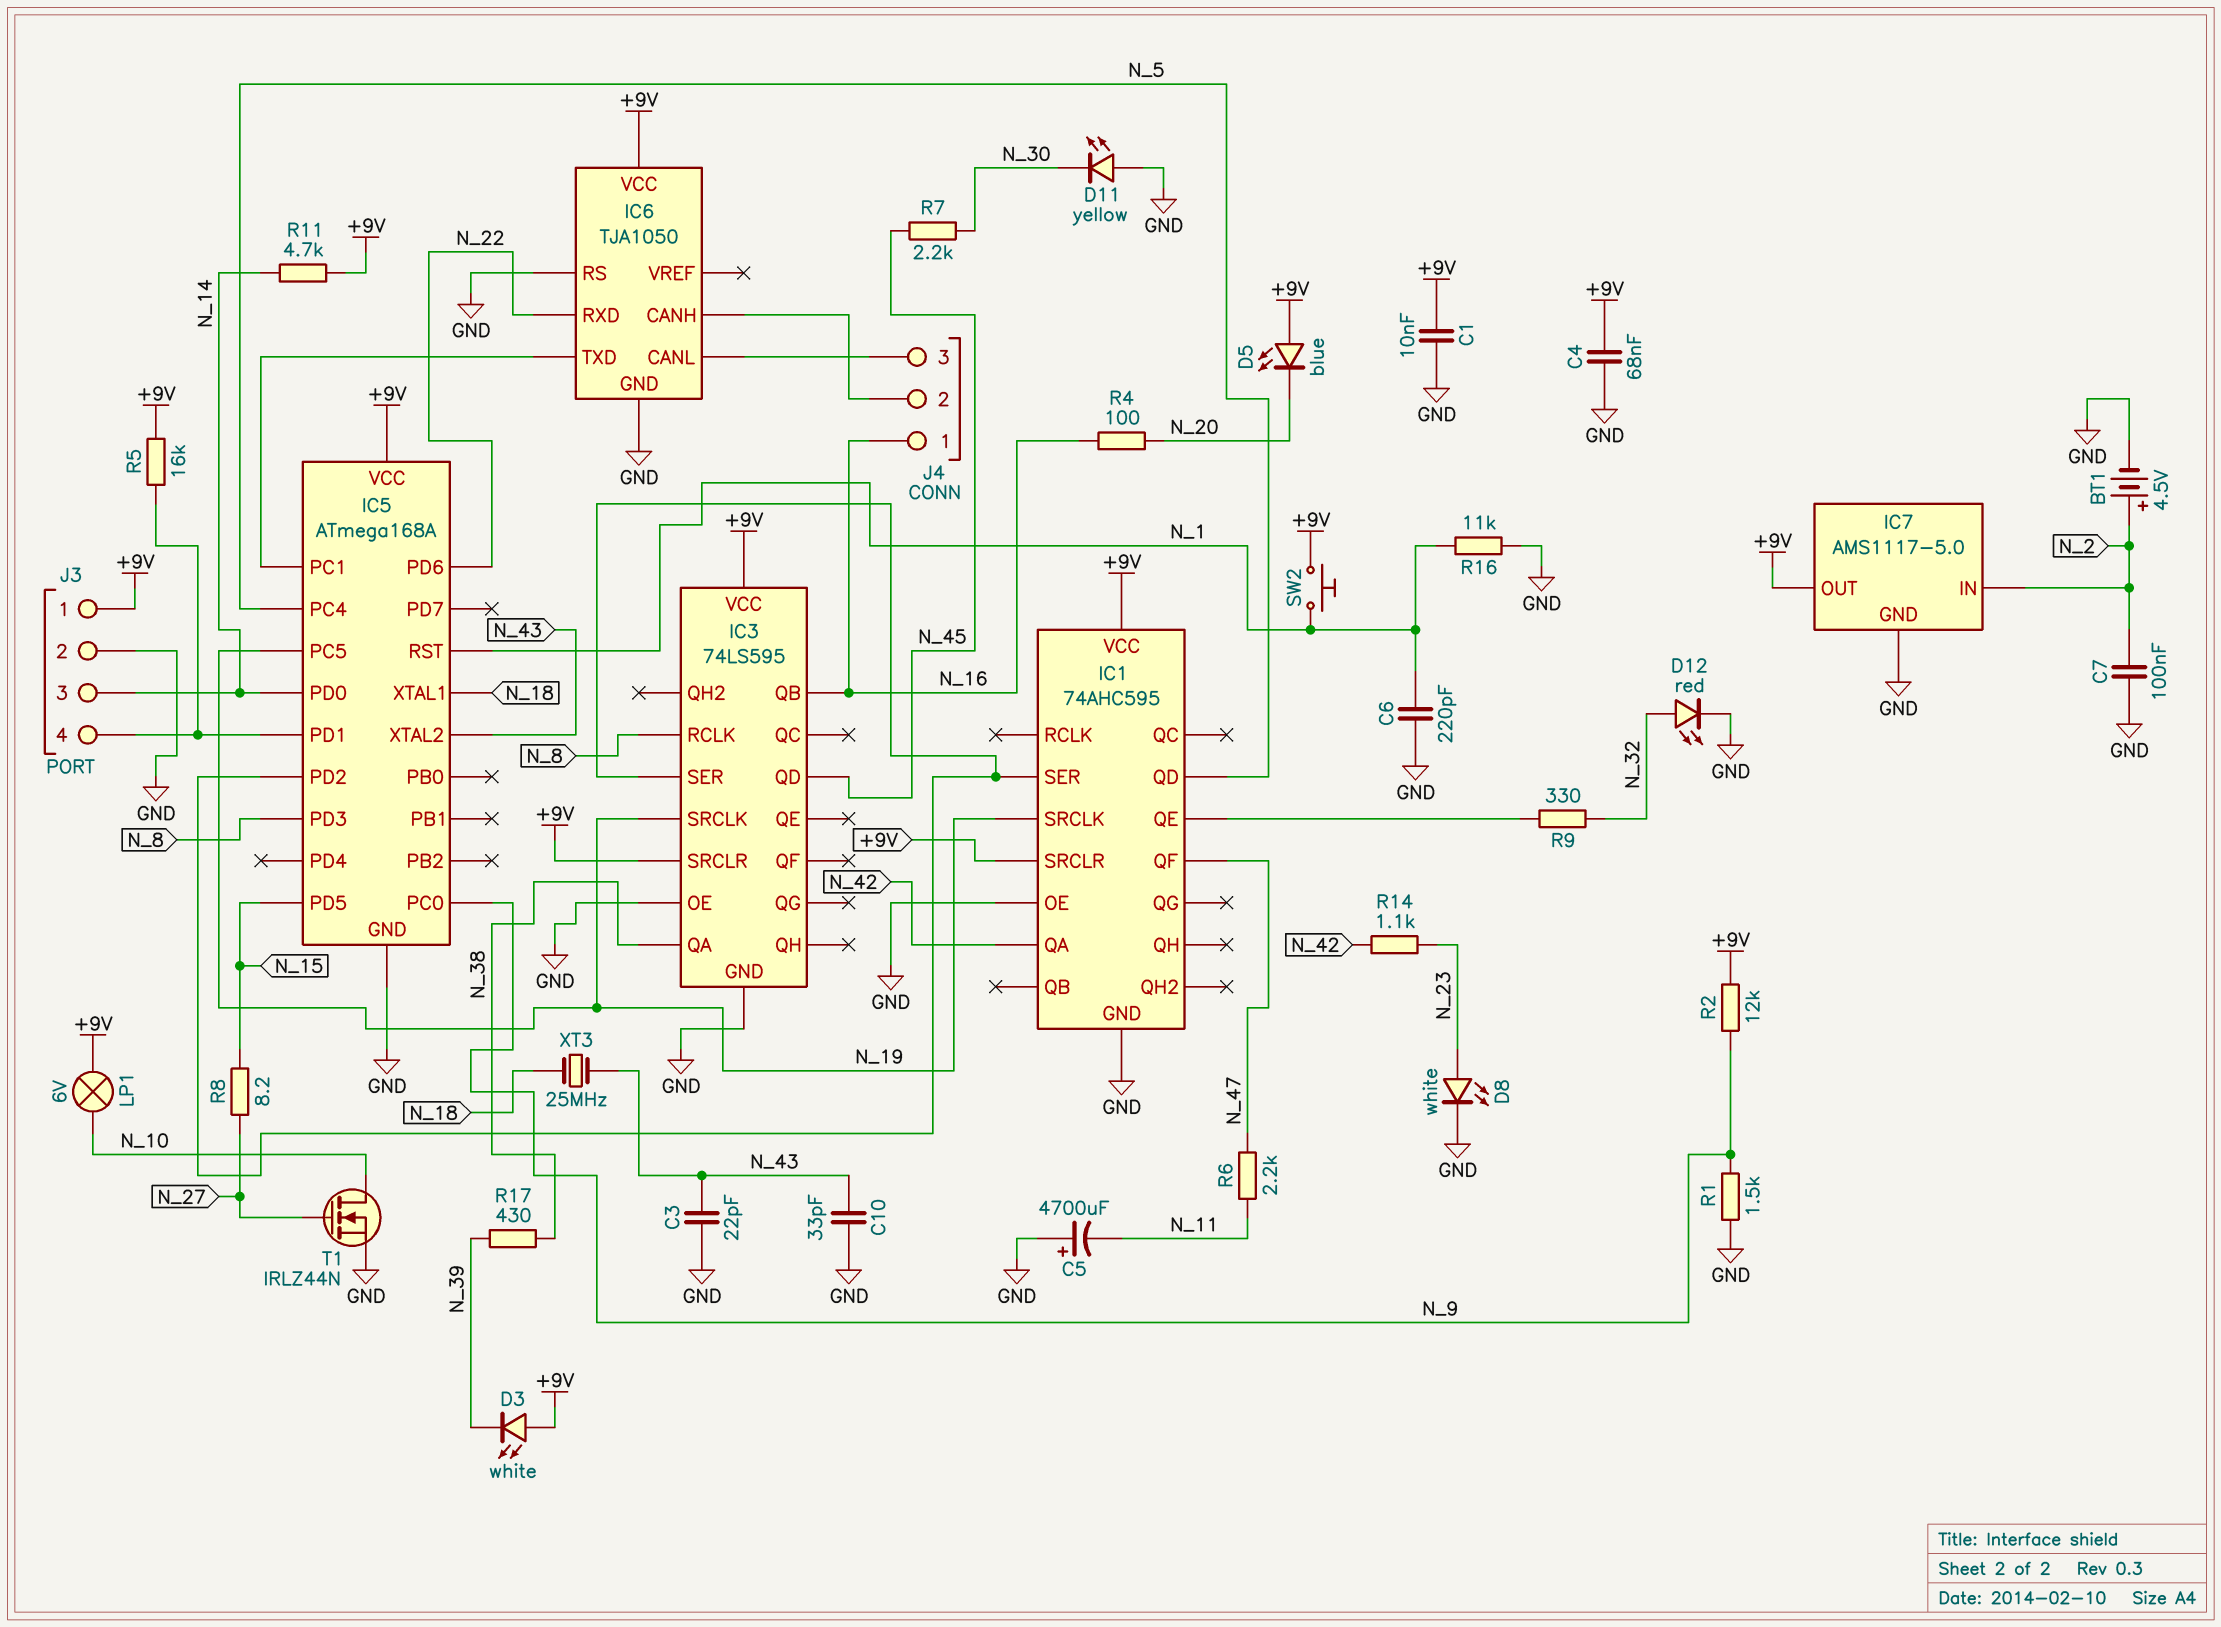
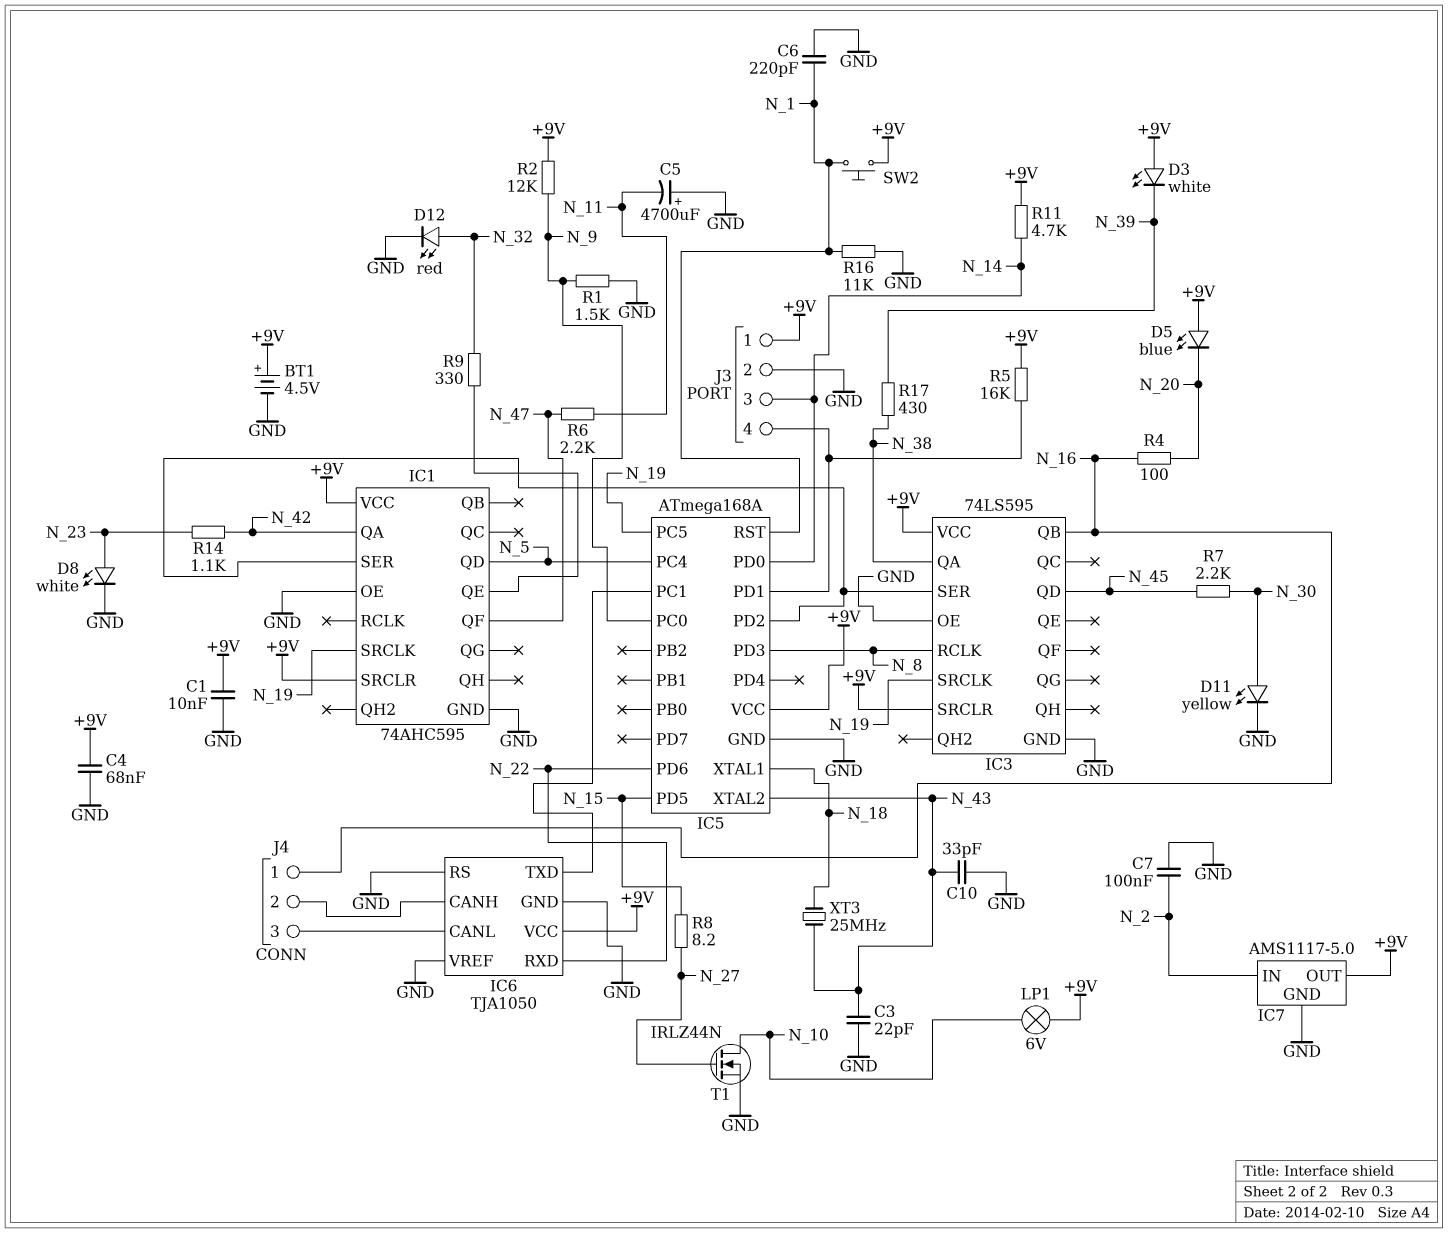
BT1: 4.5V (plus N_2, minus GND) -> 4.5V (plus +9V, minus GND)
D11: LED yellow (A GND, K N_30) -> LED yellow (A N_30, K GND)
IC6 pin VREF: none -> GND

